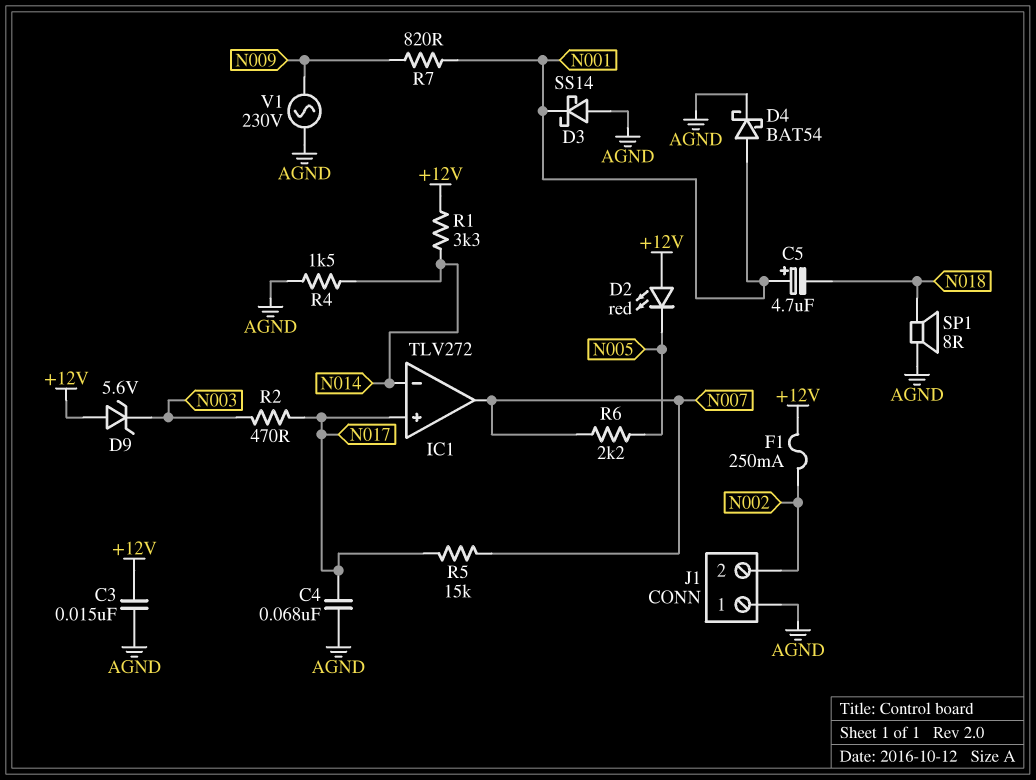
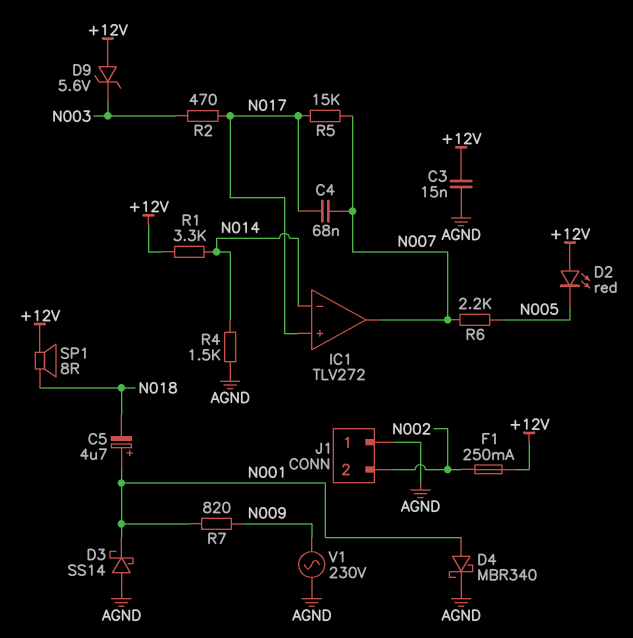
C4: 68nF (AGND, N017) -> 68nF (N007, N017)
D4: schottky BAT54 (A N001, K AGND) -> schottky MBR340 (A N001, K AGND)
SP1: speaker 8R (AGND, N018) -> speaker 8R (+12V, N018)

